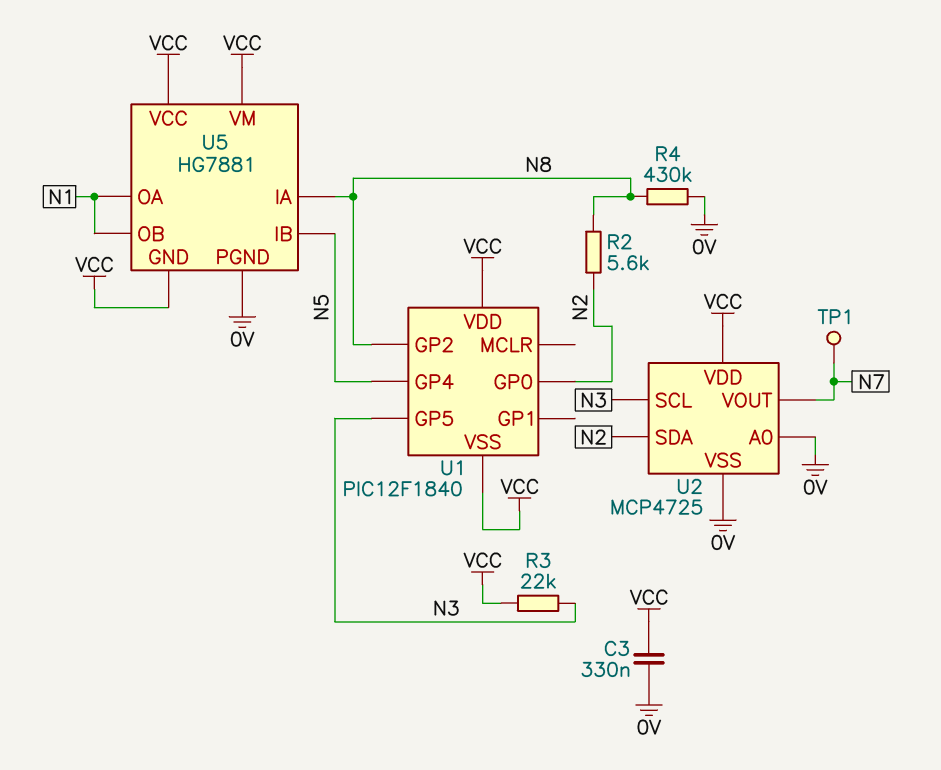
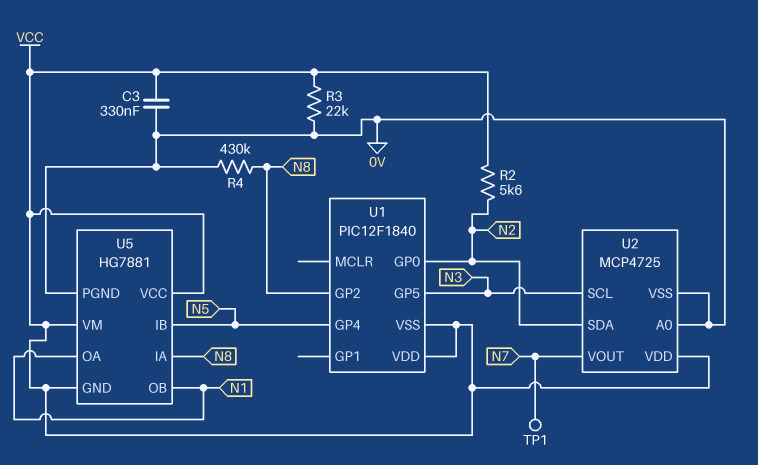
R2: 5.6k (N2, N8) -> 5.6k (N2, VCC)
R3: 22k (N3, VCC) -> 22k (0V, VCC)

